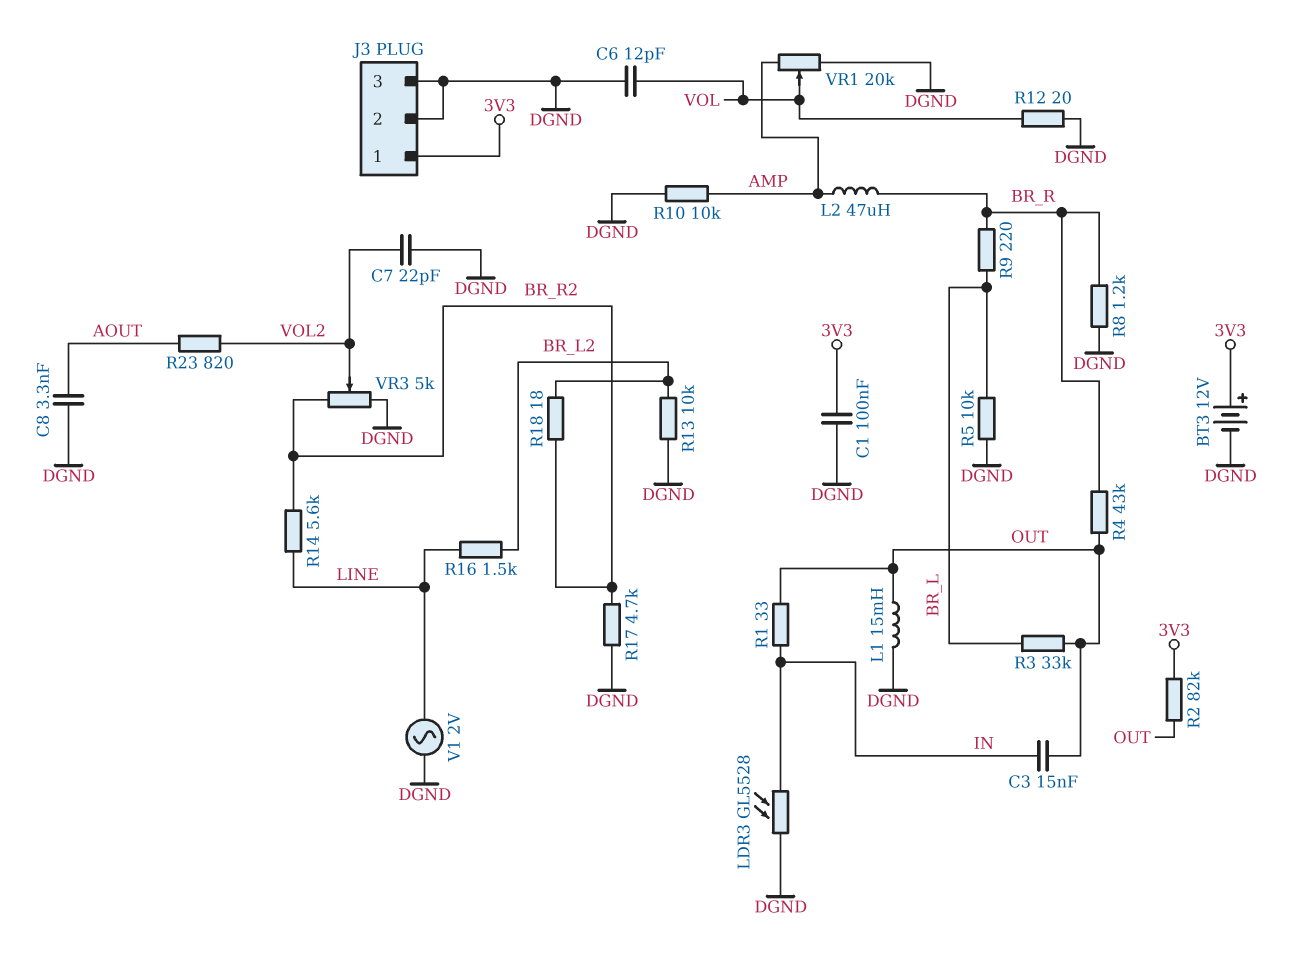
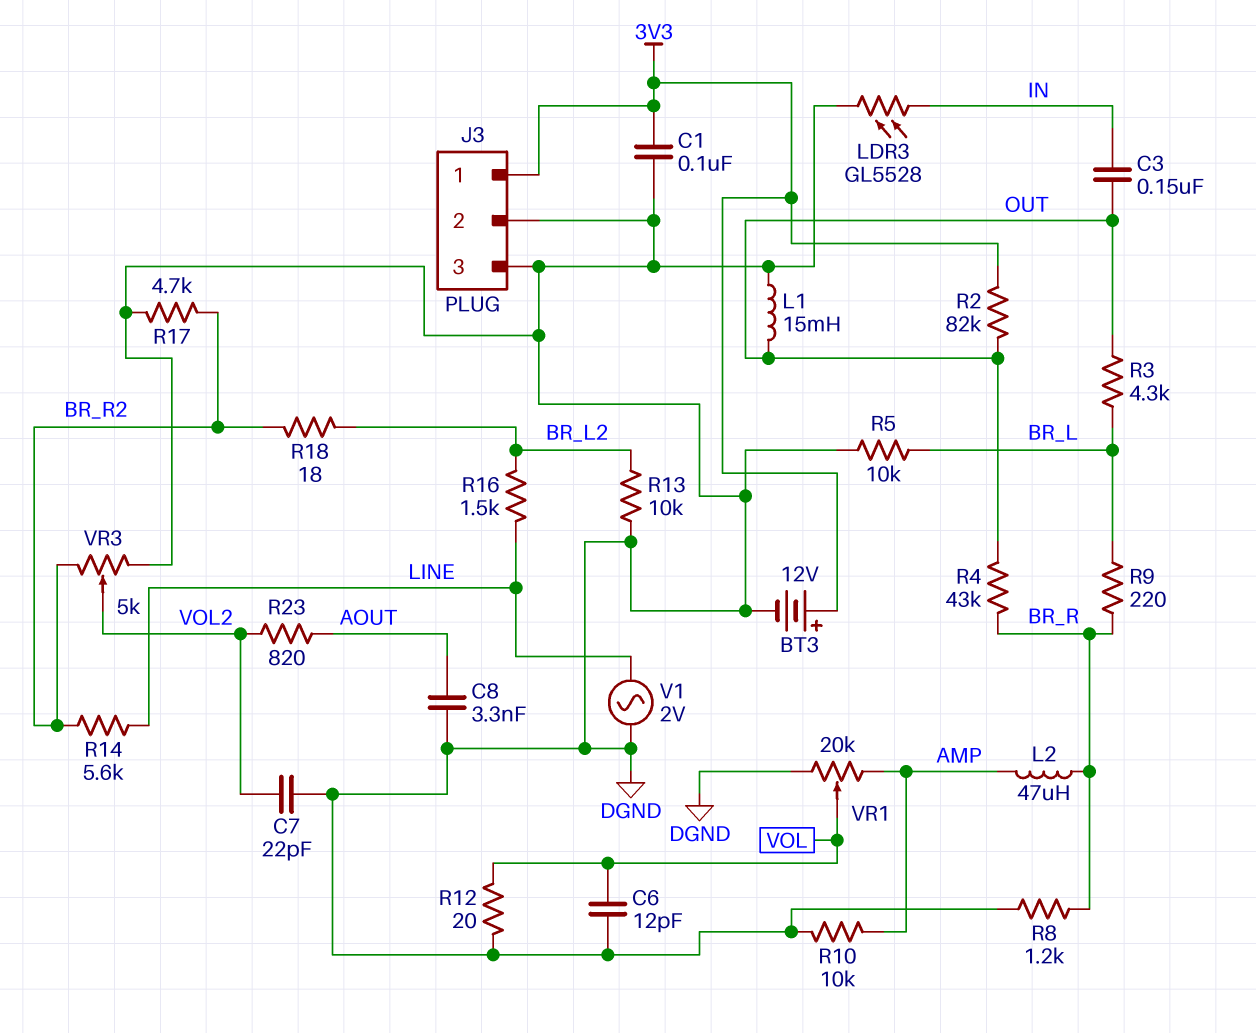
C3: 15nF (IN, OUT) -> 150nF (IN, OUT)
R1: 33 (IN, OUT) -> none
R3: 33k (BR_L, OUT) -> 4.3k (BR_L, OUT)

